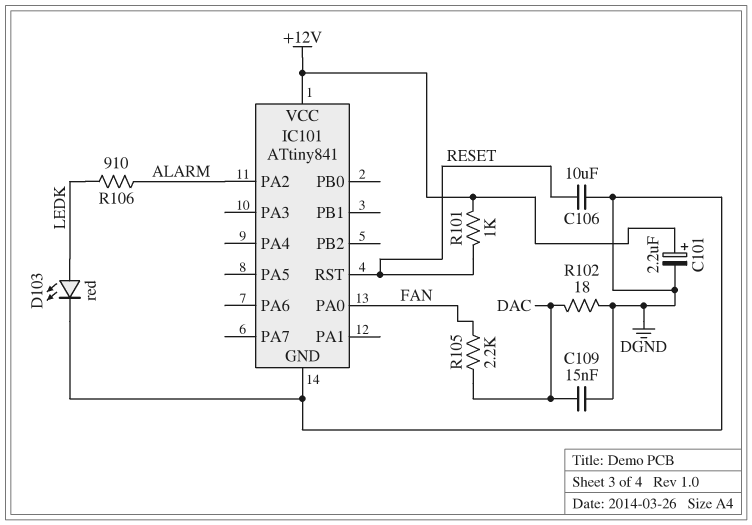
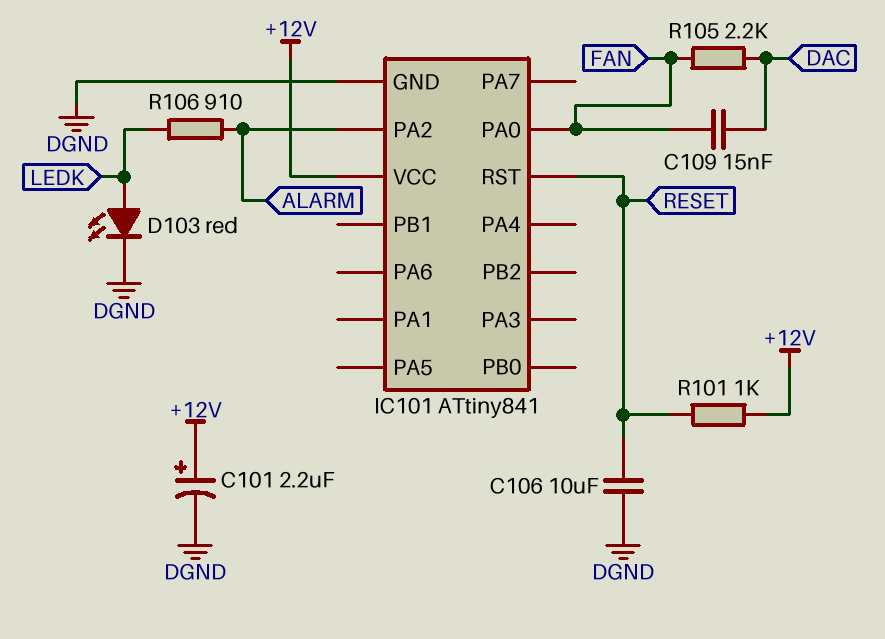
C109: 15nF (DAC, DGND) -> 15nF (DAC, FAN)
R102: 18 (DAC, DGND) -> none

